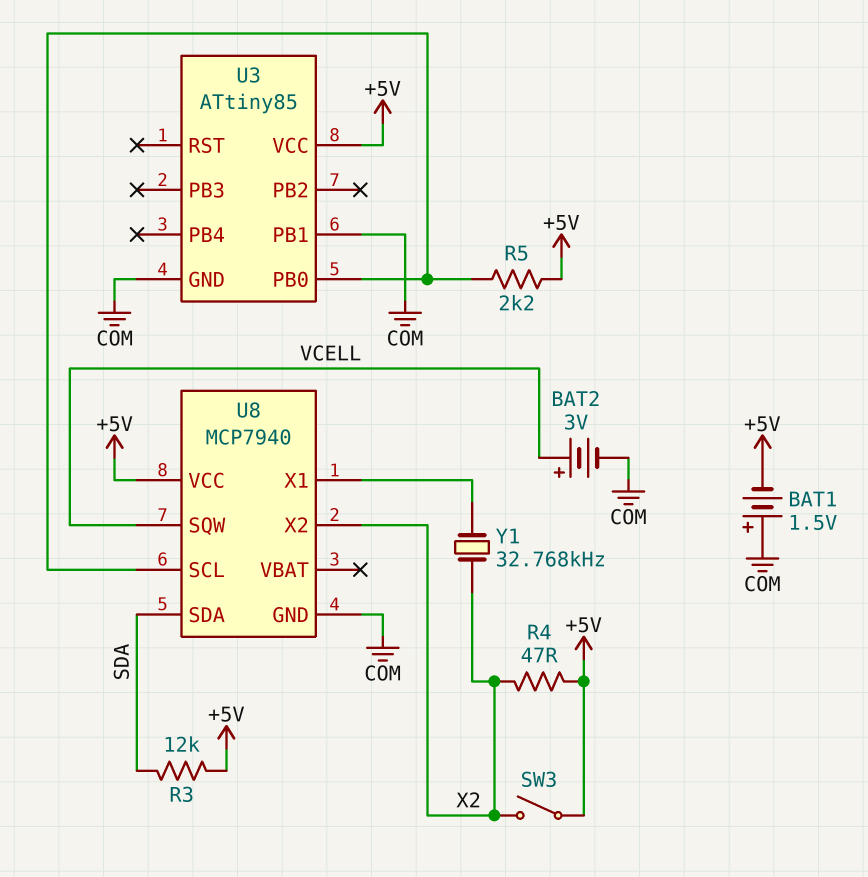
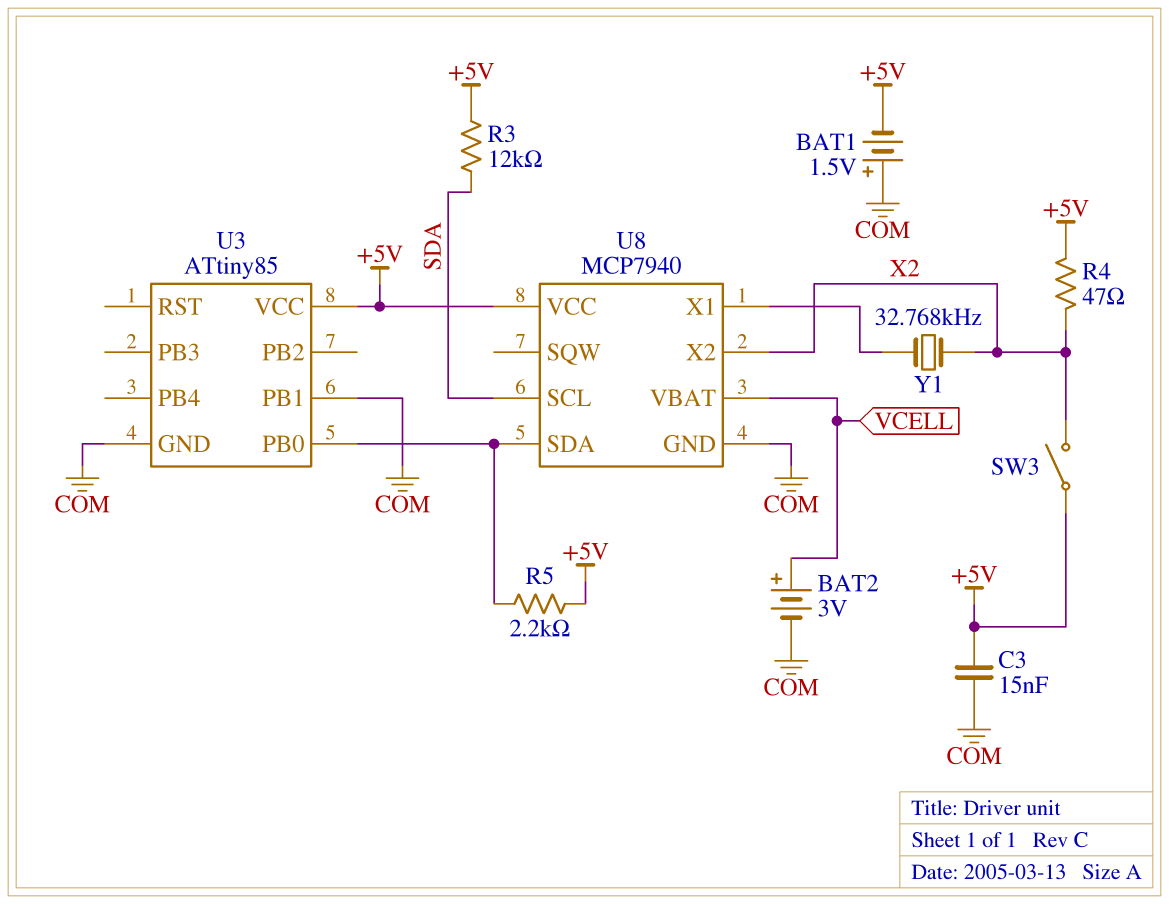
C3: none -> 15nF (+5V, COM)
U8 pin SCL: U3/PB0 -> SDA
U8 pin SDA: SDA -> U3/PB0
U8 pin SQW: VCELL -> none
U8 pin VBAT: none -> VCELL

